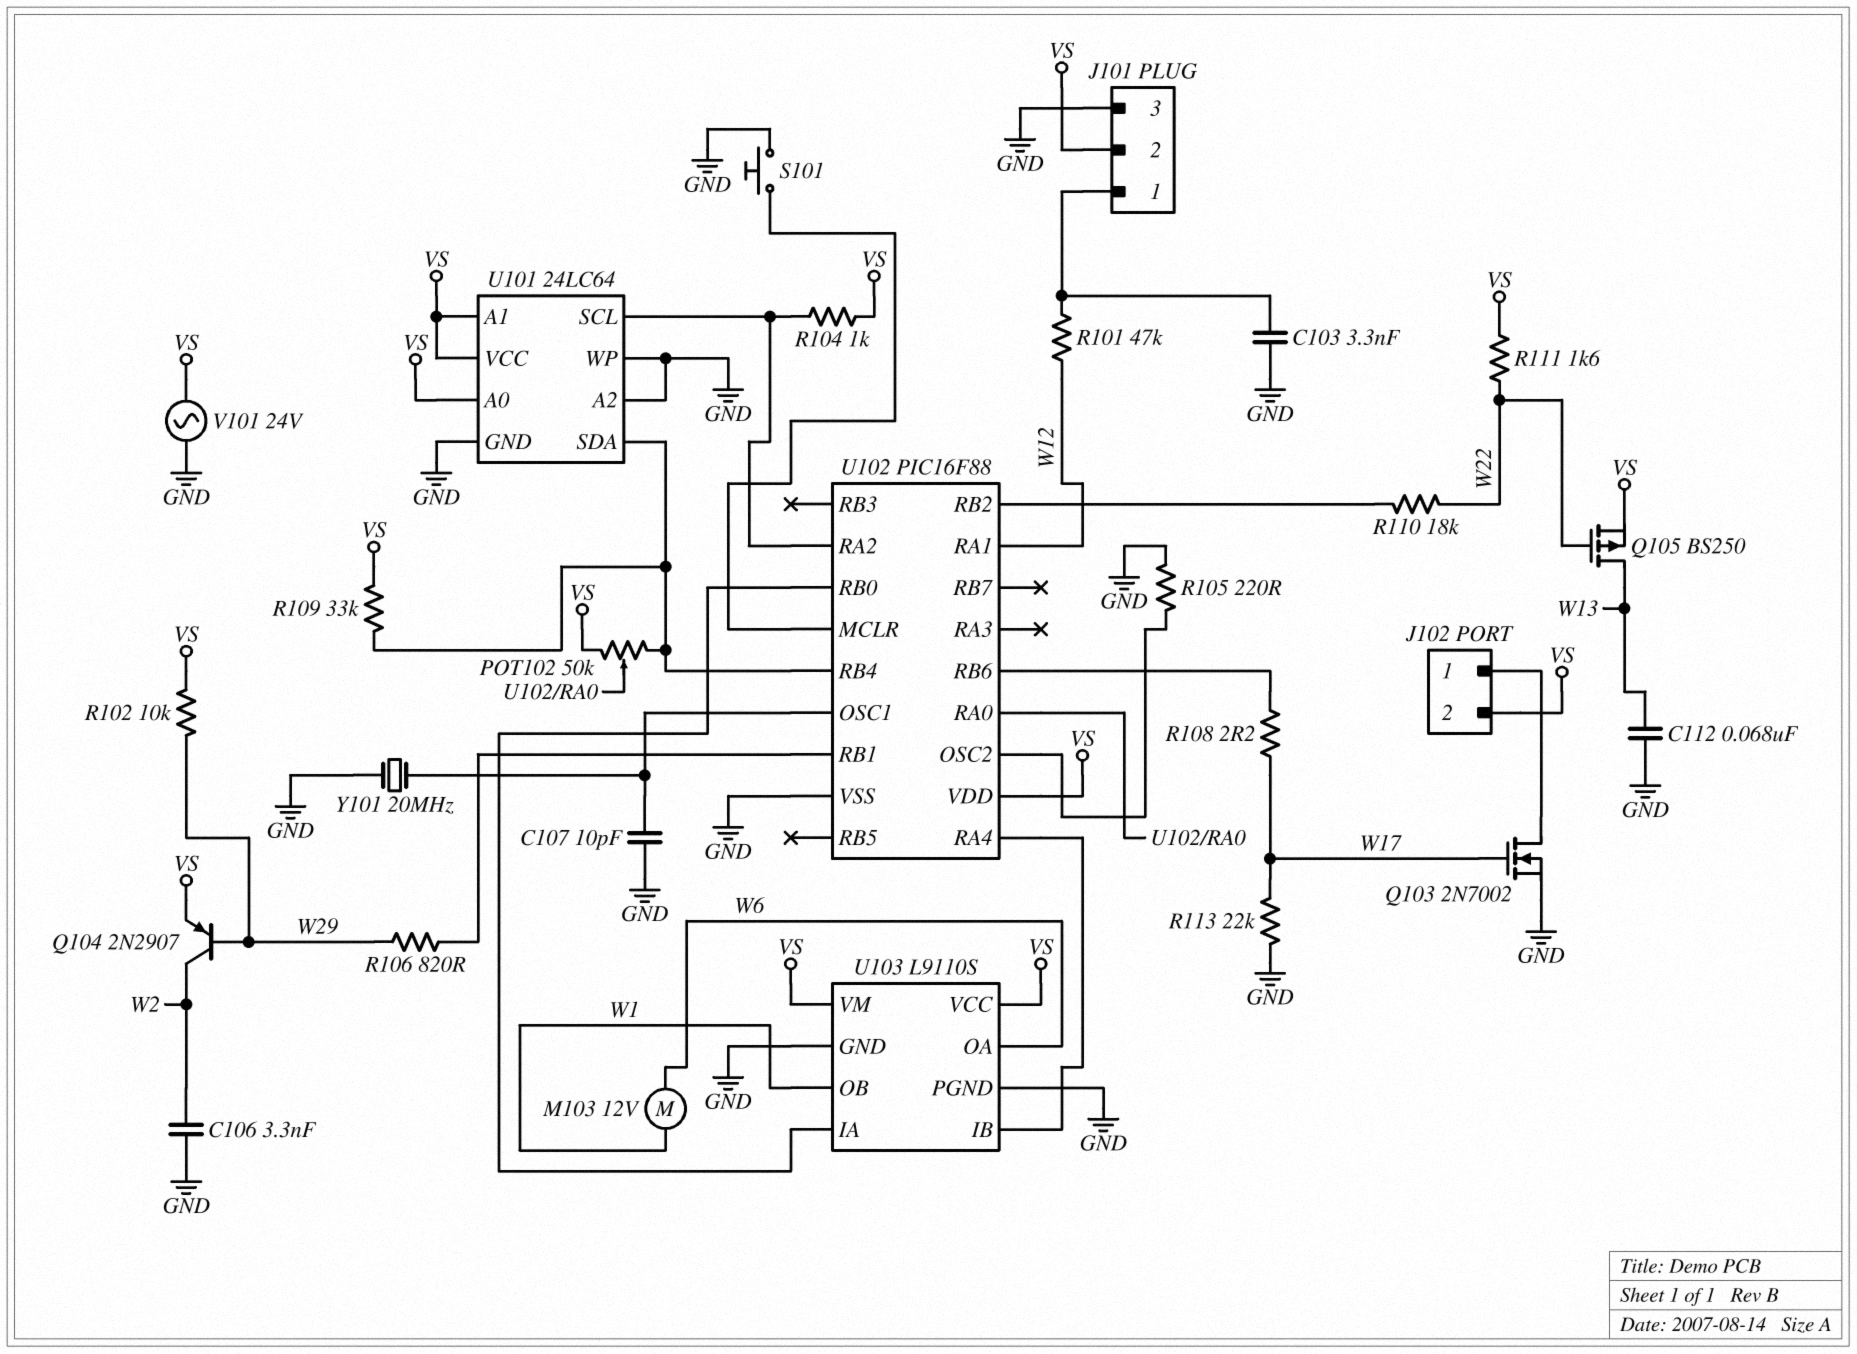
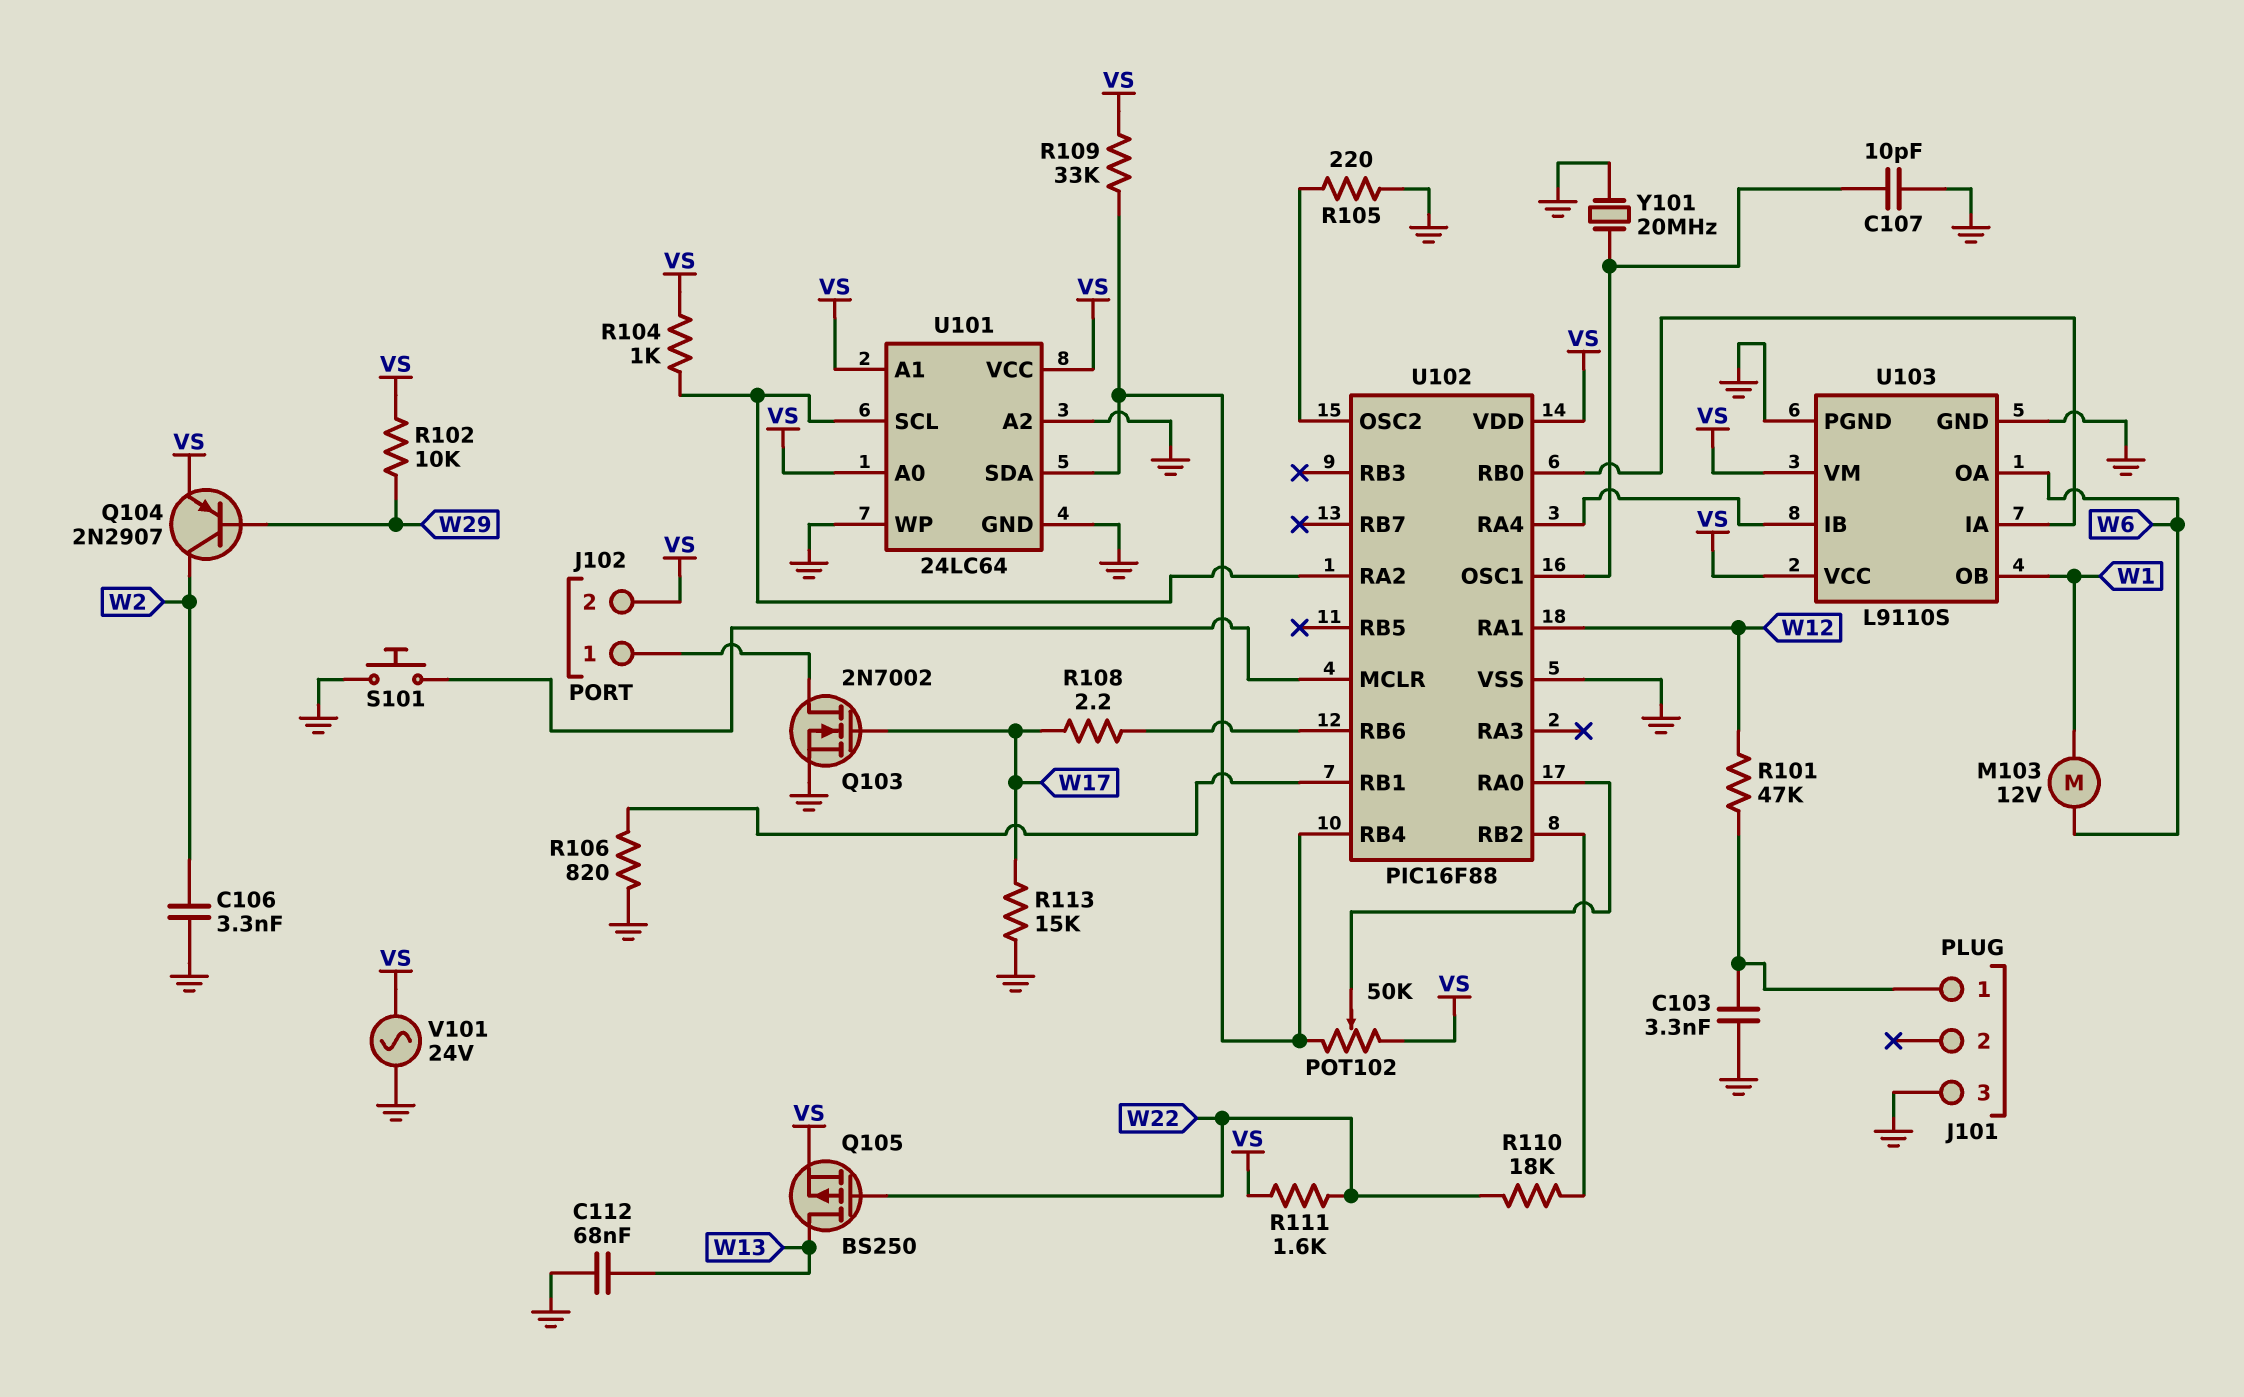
J101 pin 2: VS -> none
R106: 820 (U102/RB1, W29) -> 820 (GND, U102/RB1)
R113: 22k (GND, W17) -> 15k (GND, W17)

